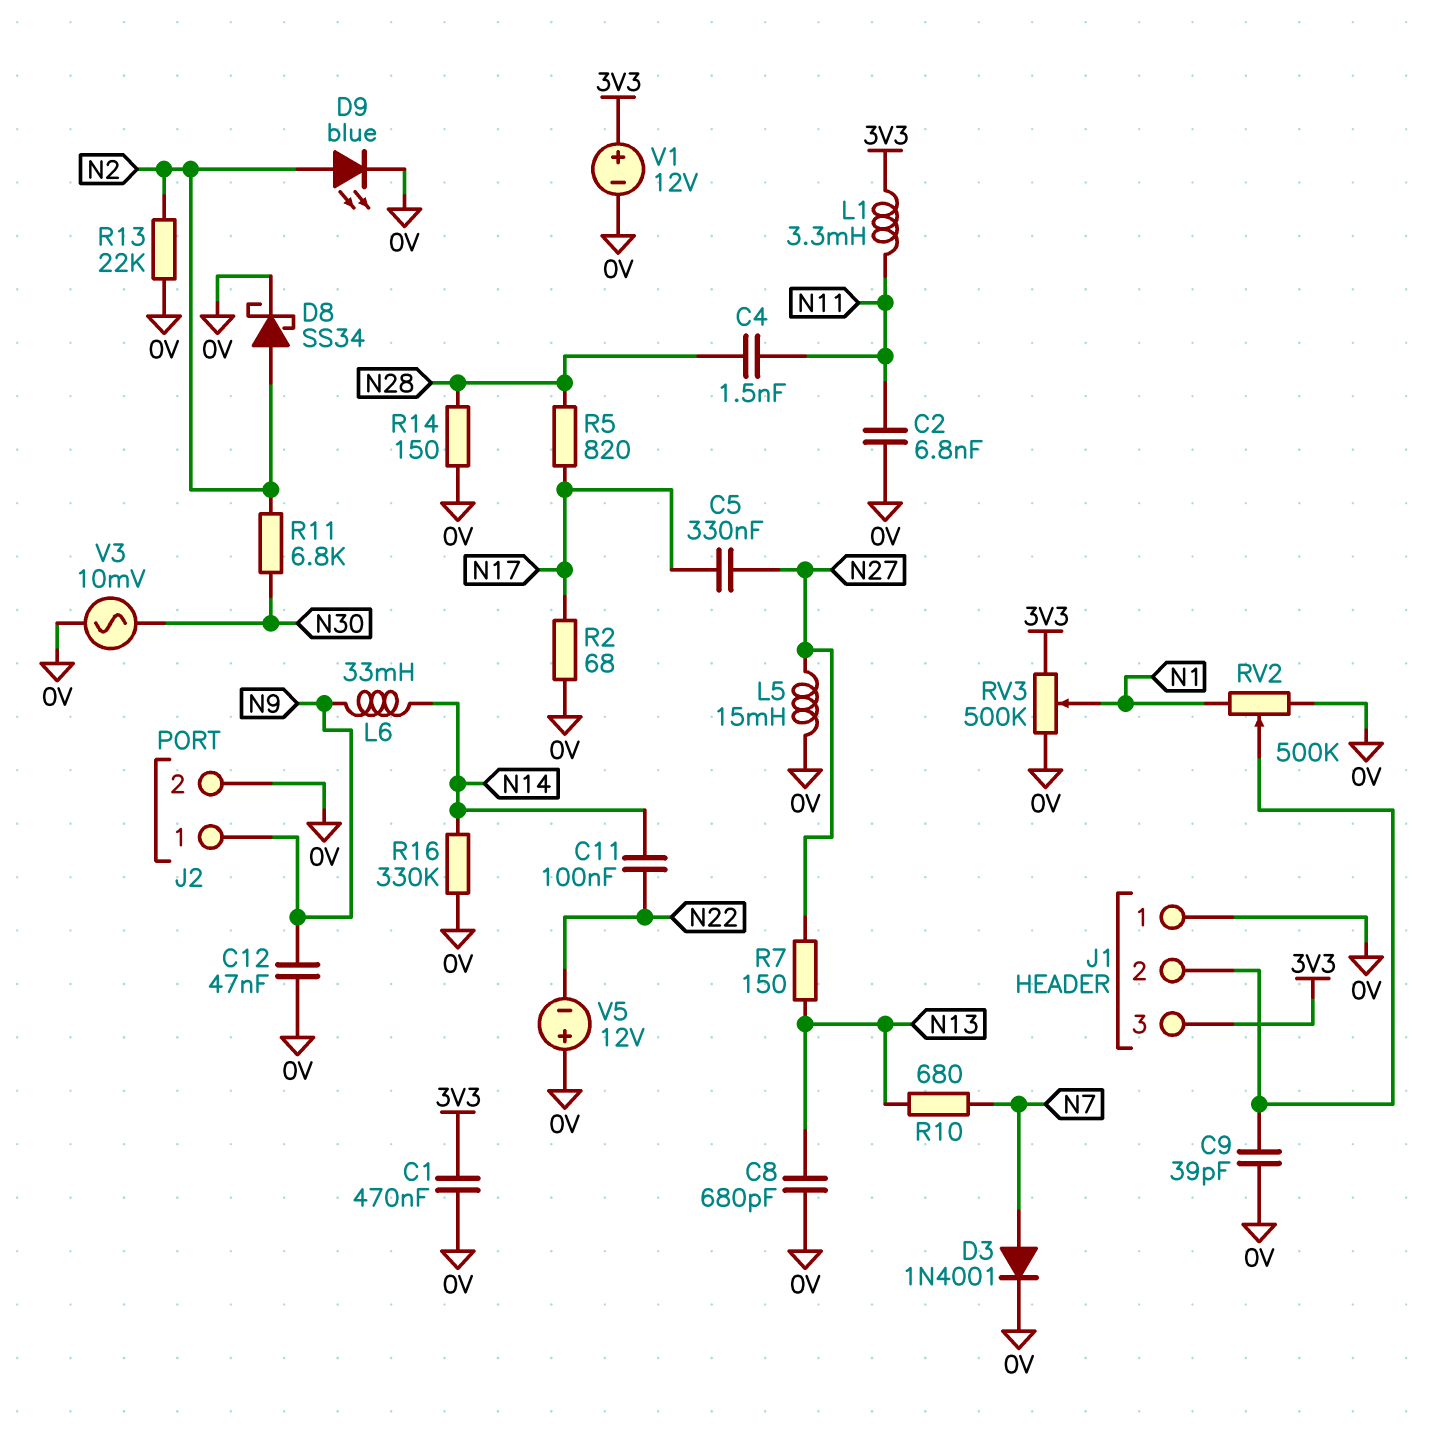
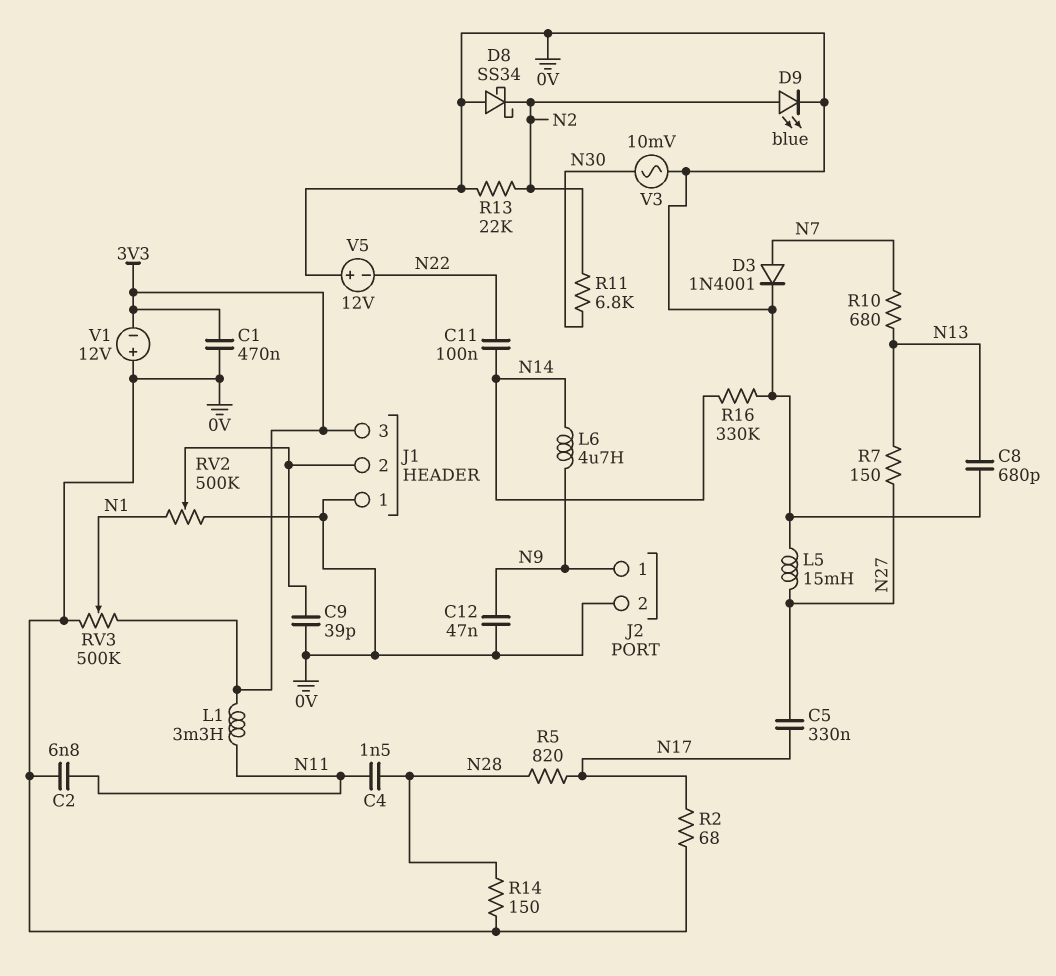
D8: schottky SS34 (A N2, K 0V) -> schottky SS34 (A 0V, K N2)
L6: 33mH (N9, N14) -> 4.7uH (N9, N14)
V1: 12V (plus 3V3, minus 0V) -> 12V (plus 0V, minus 3V3)

